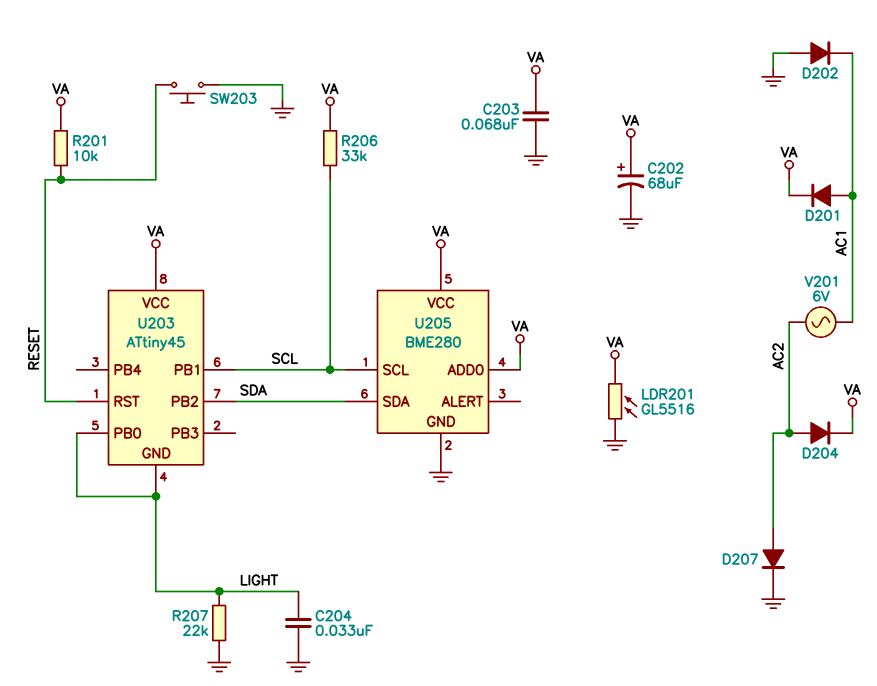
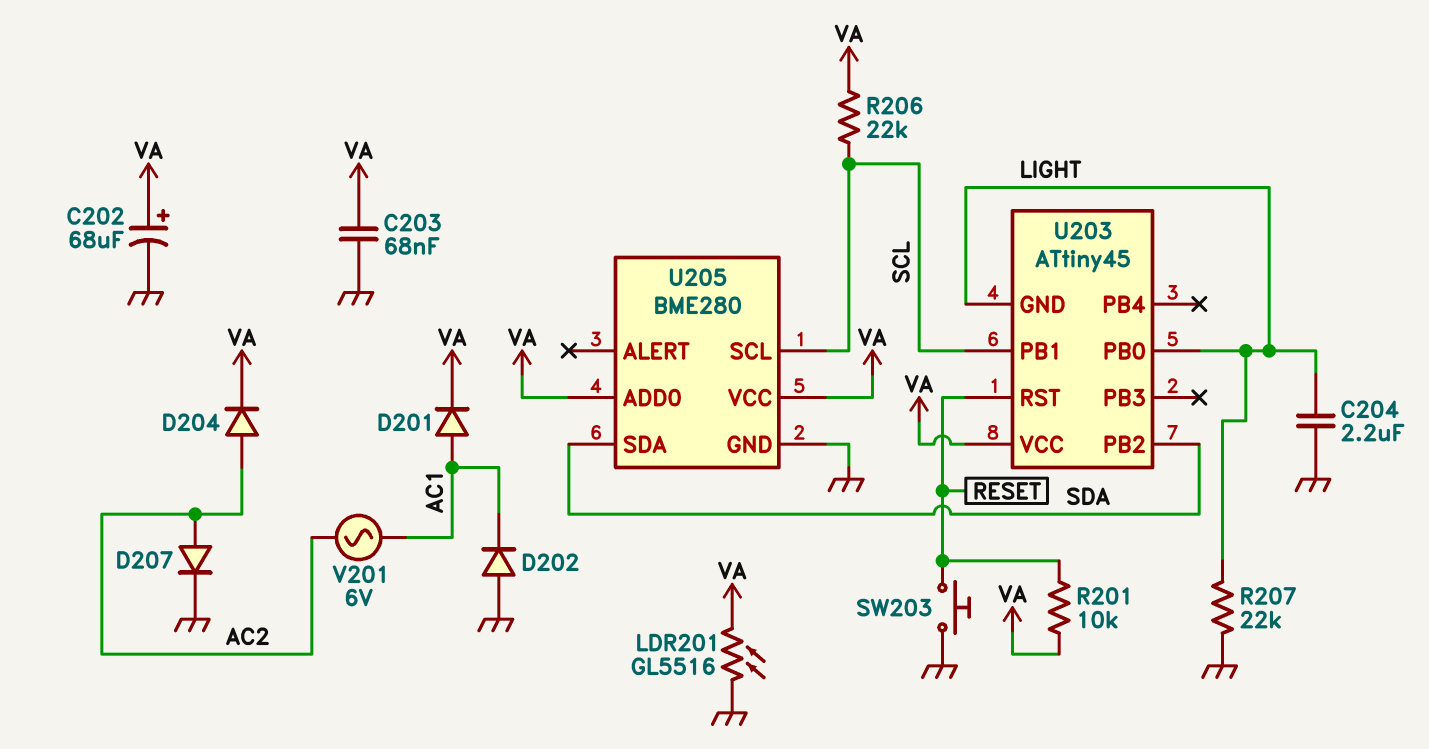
C204: 33nF (GND, LIGHT) -> 2.2uF (GND, LIGHT)
R206: 33k (SCL, VA) -> 22k (SCL, VA)

